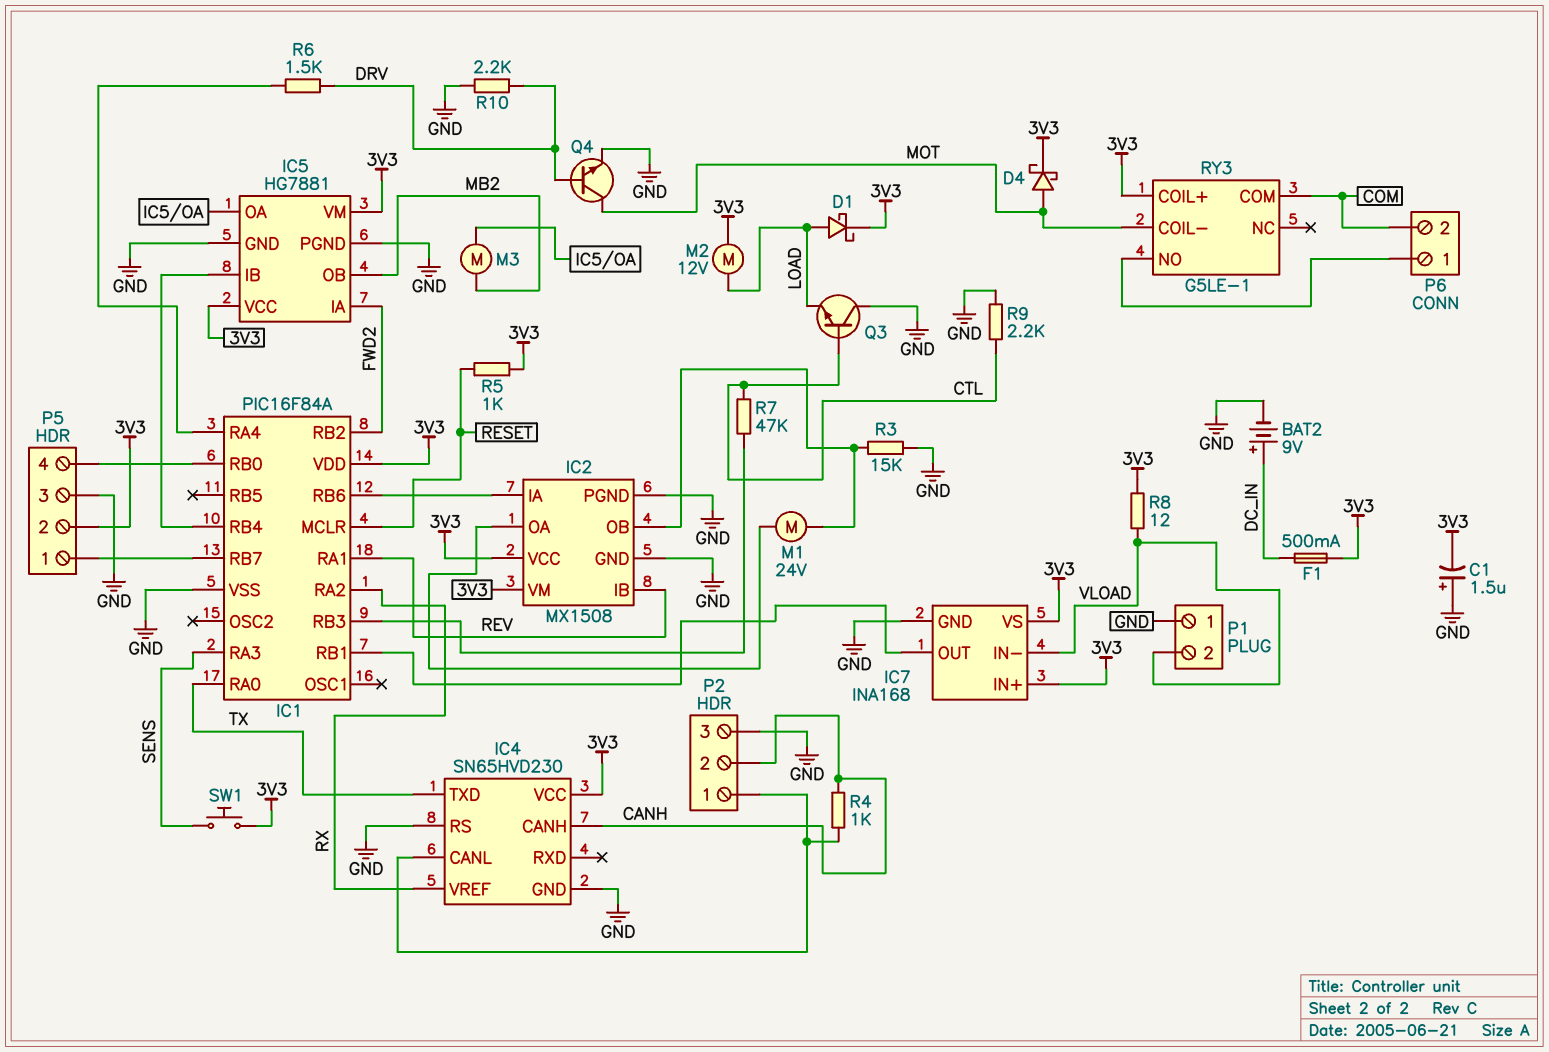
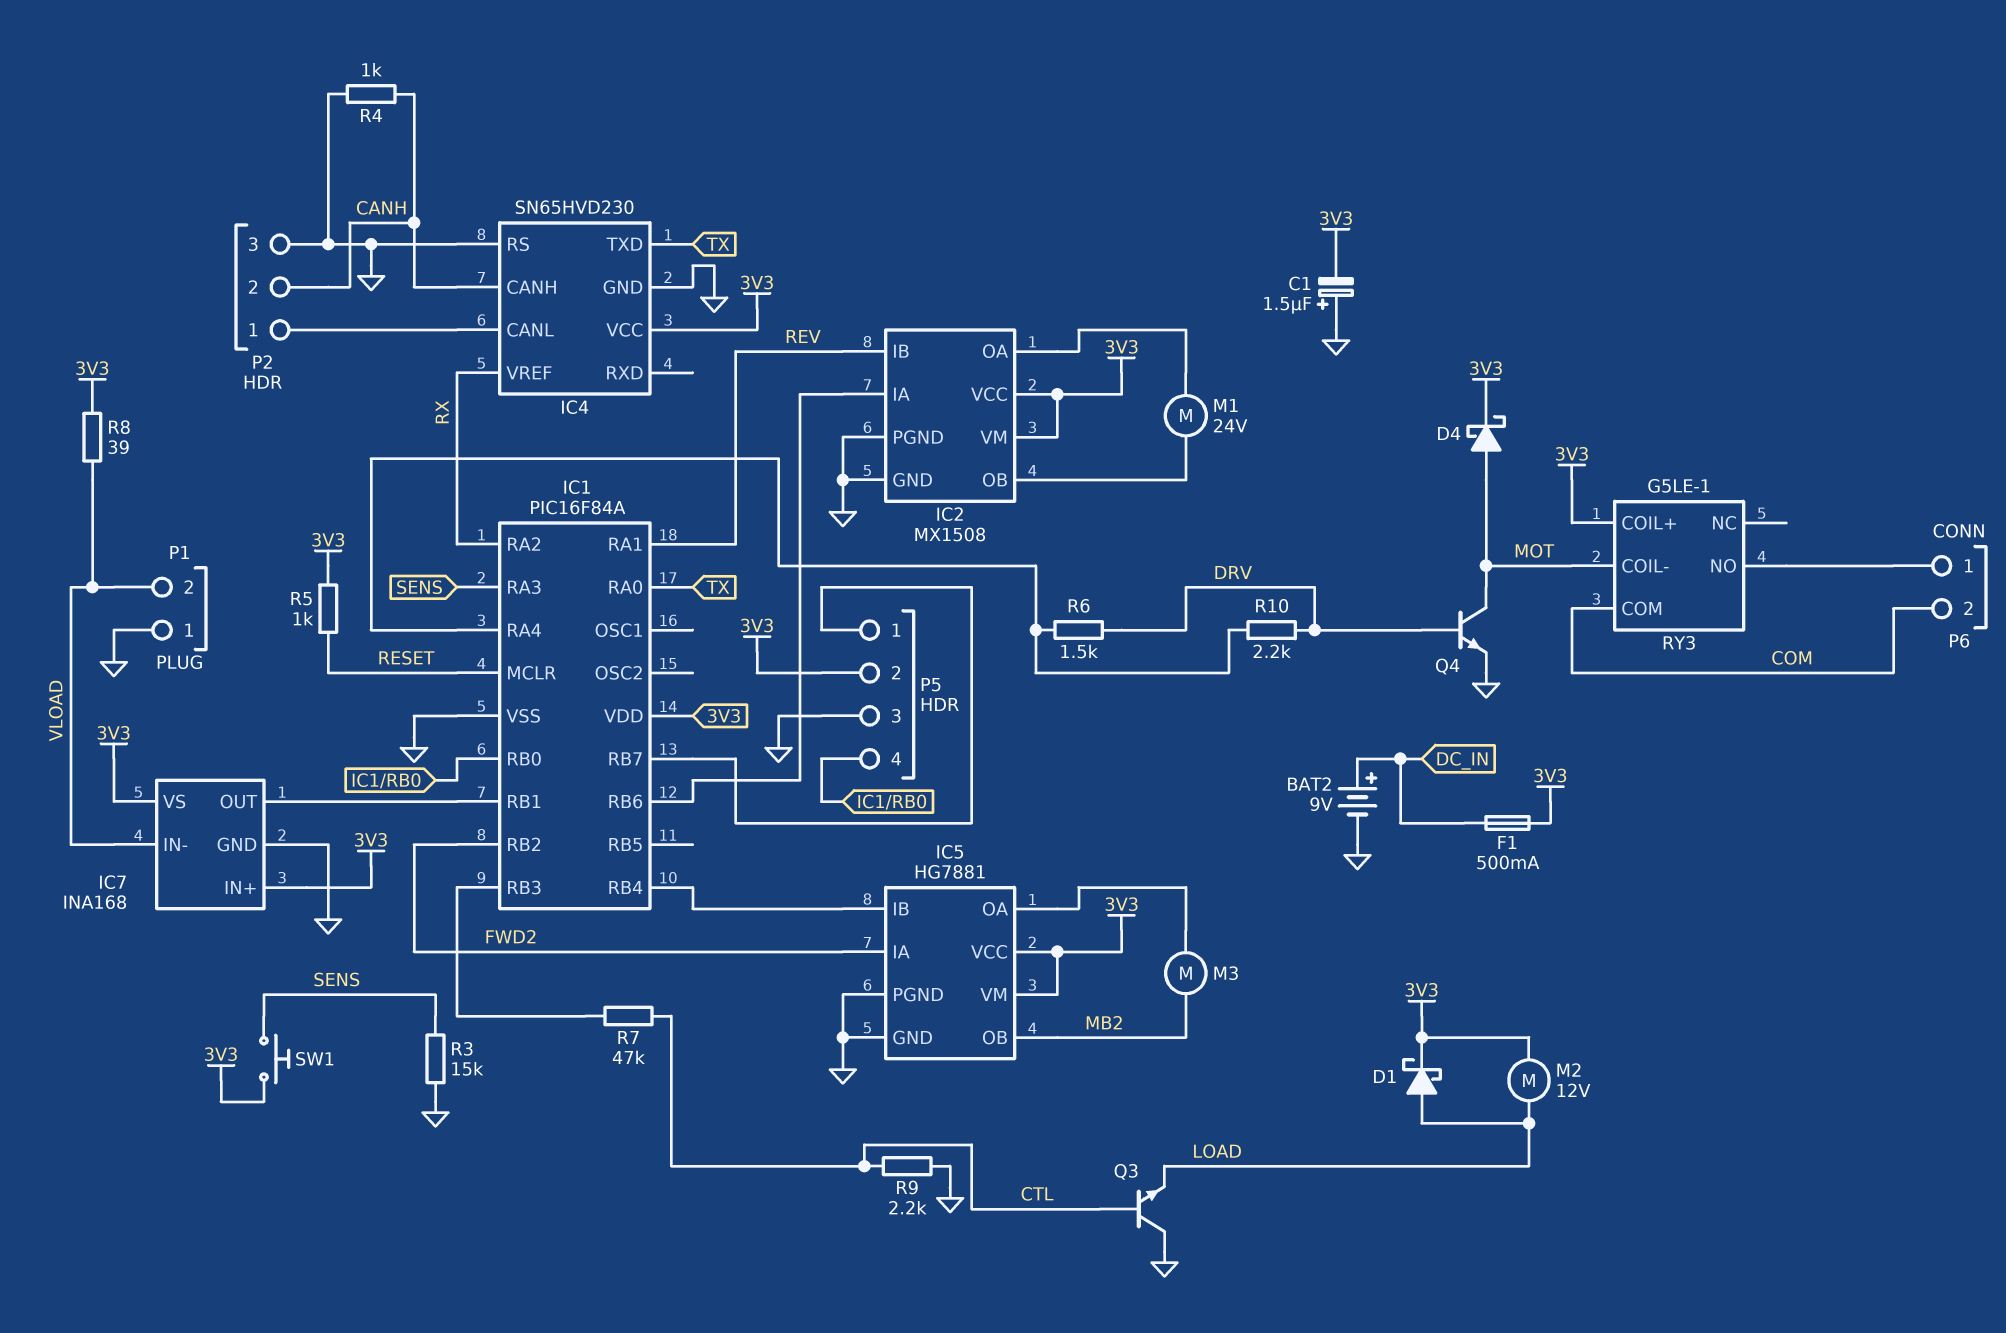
R3: 15k (GND, IC2/OB) -> 15k (GND, SENS)
R4: 1k (CANH, IC4/CANL) -> 1k (CANH, GND)
R8: 12 (3V3, VLOAD) -> 39 (3V3, VLOAD)
R10: 2.2k (DRV, GND) -> 2.2k (DRV, IC1/RA4)

